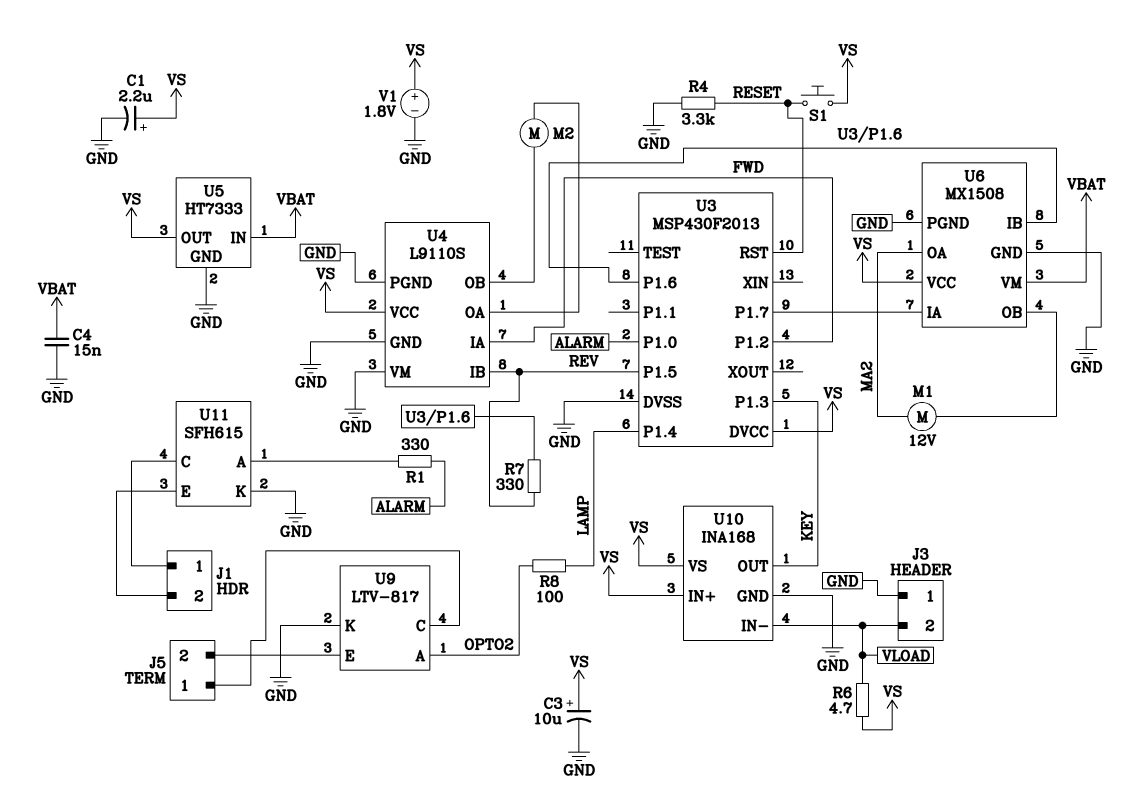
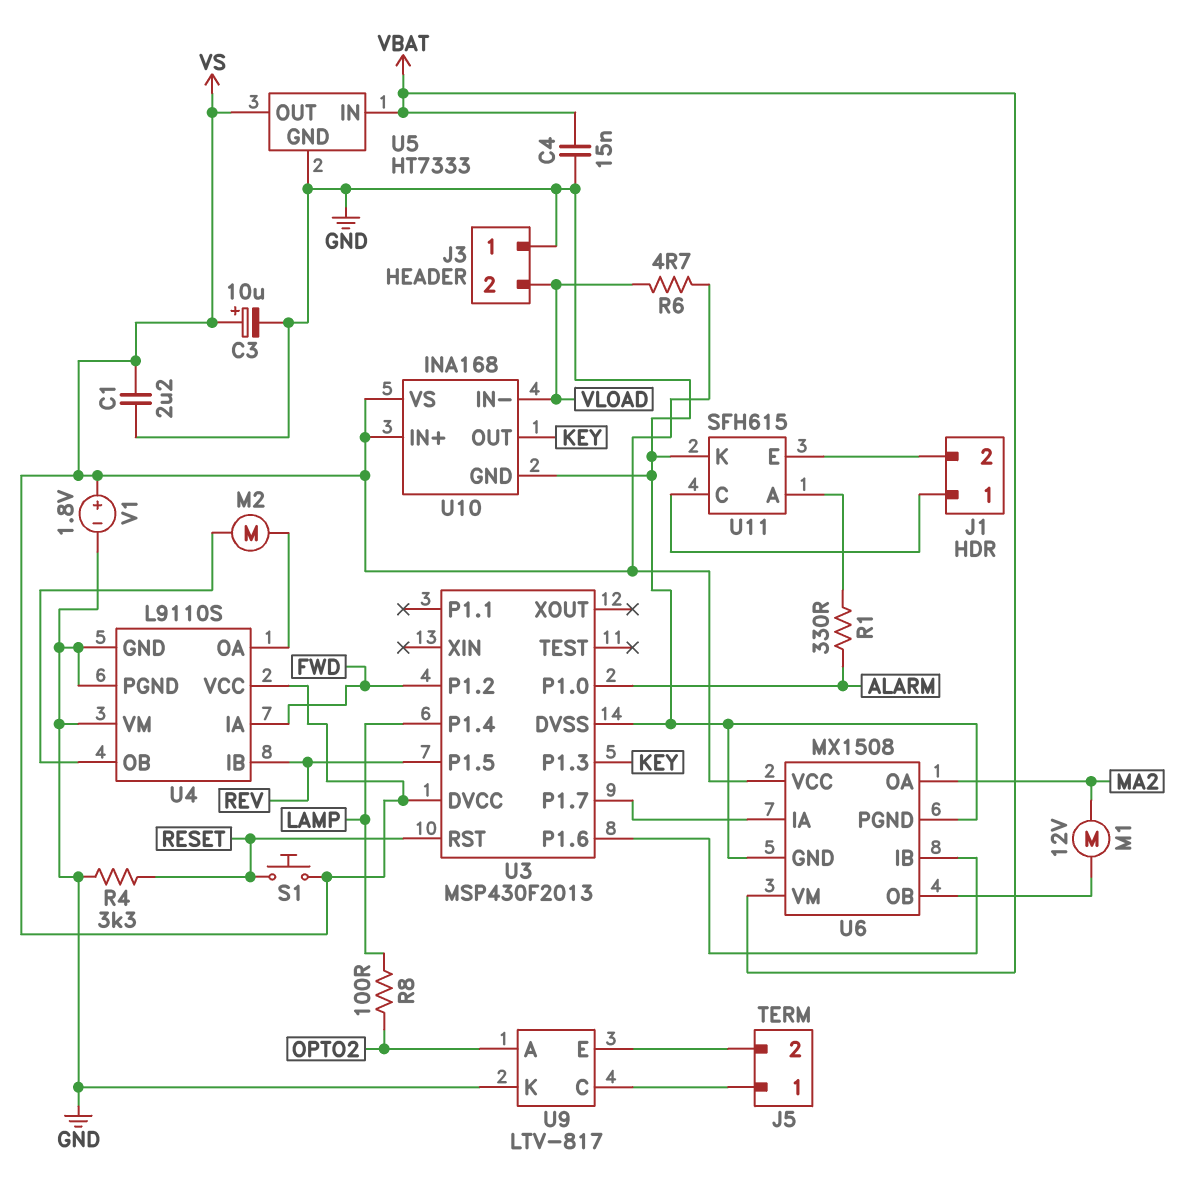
C1: 2.2uF (plus VS, minus GND) -> 2.2uF (GND, VS)
R7: 330 (REV, U3/P1.6) -> none

